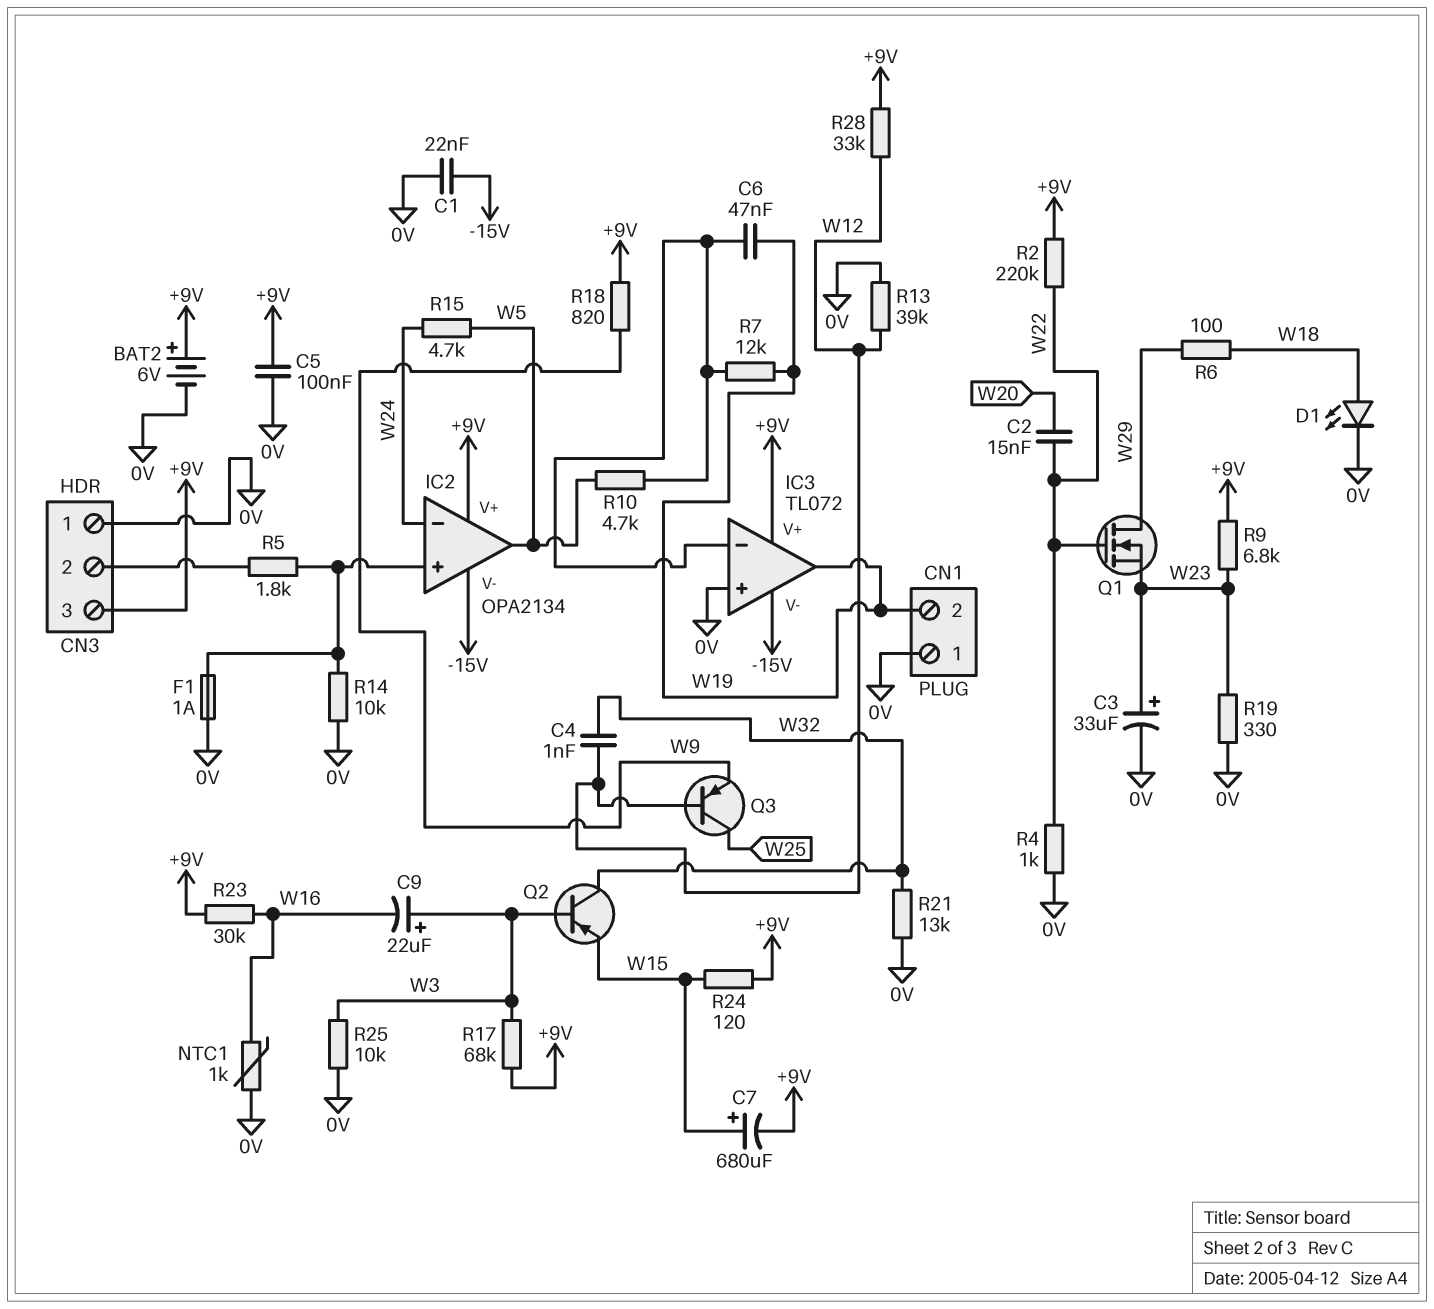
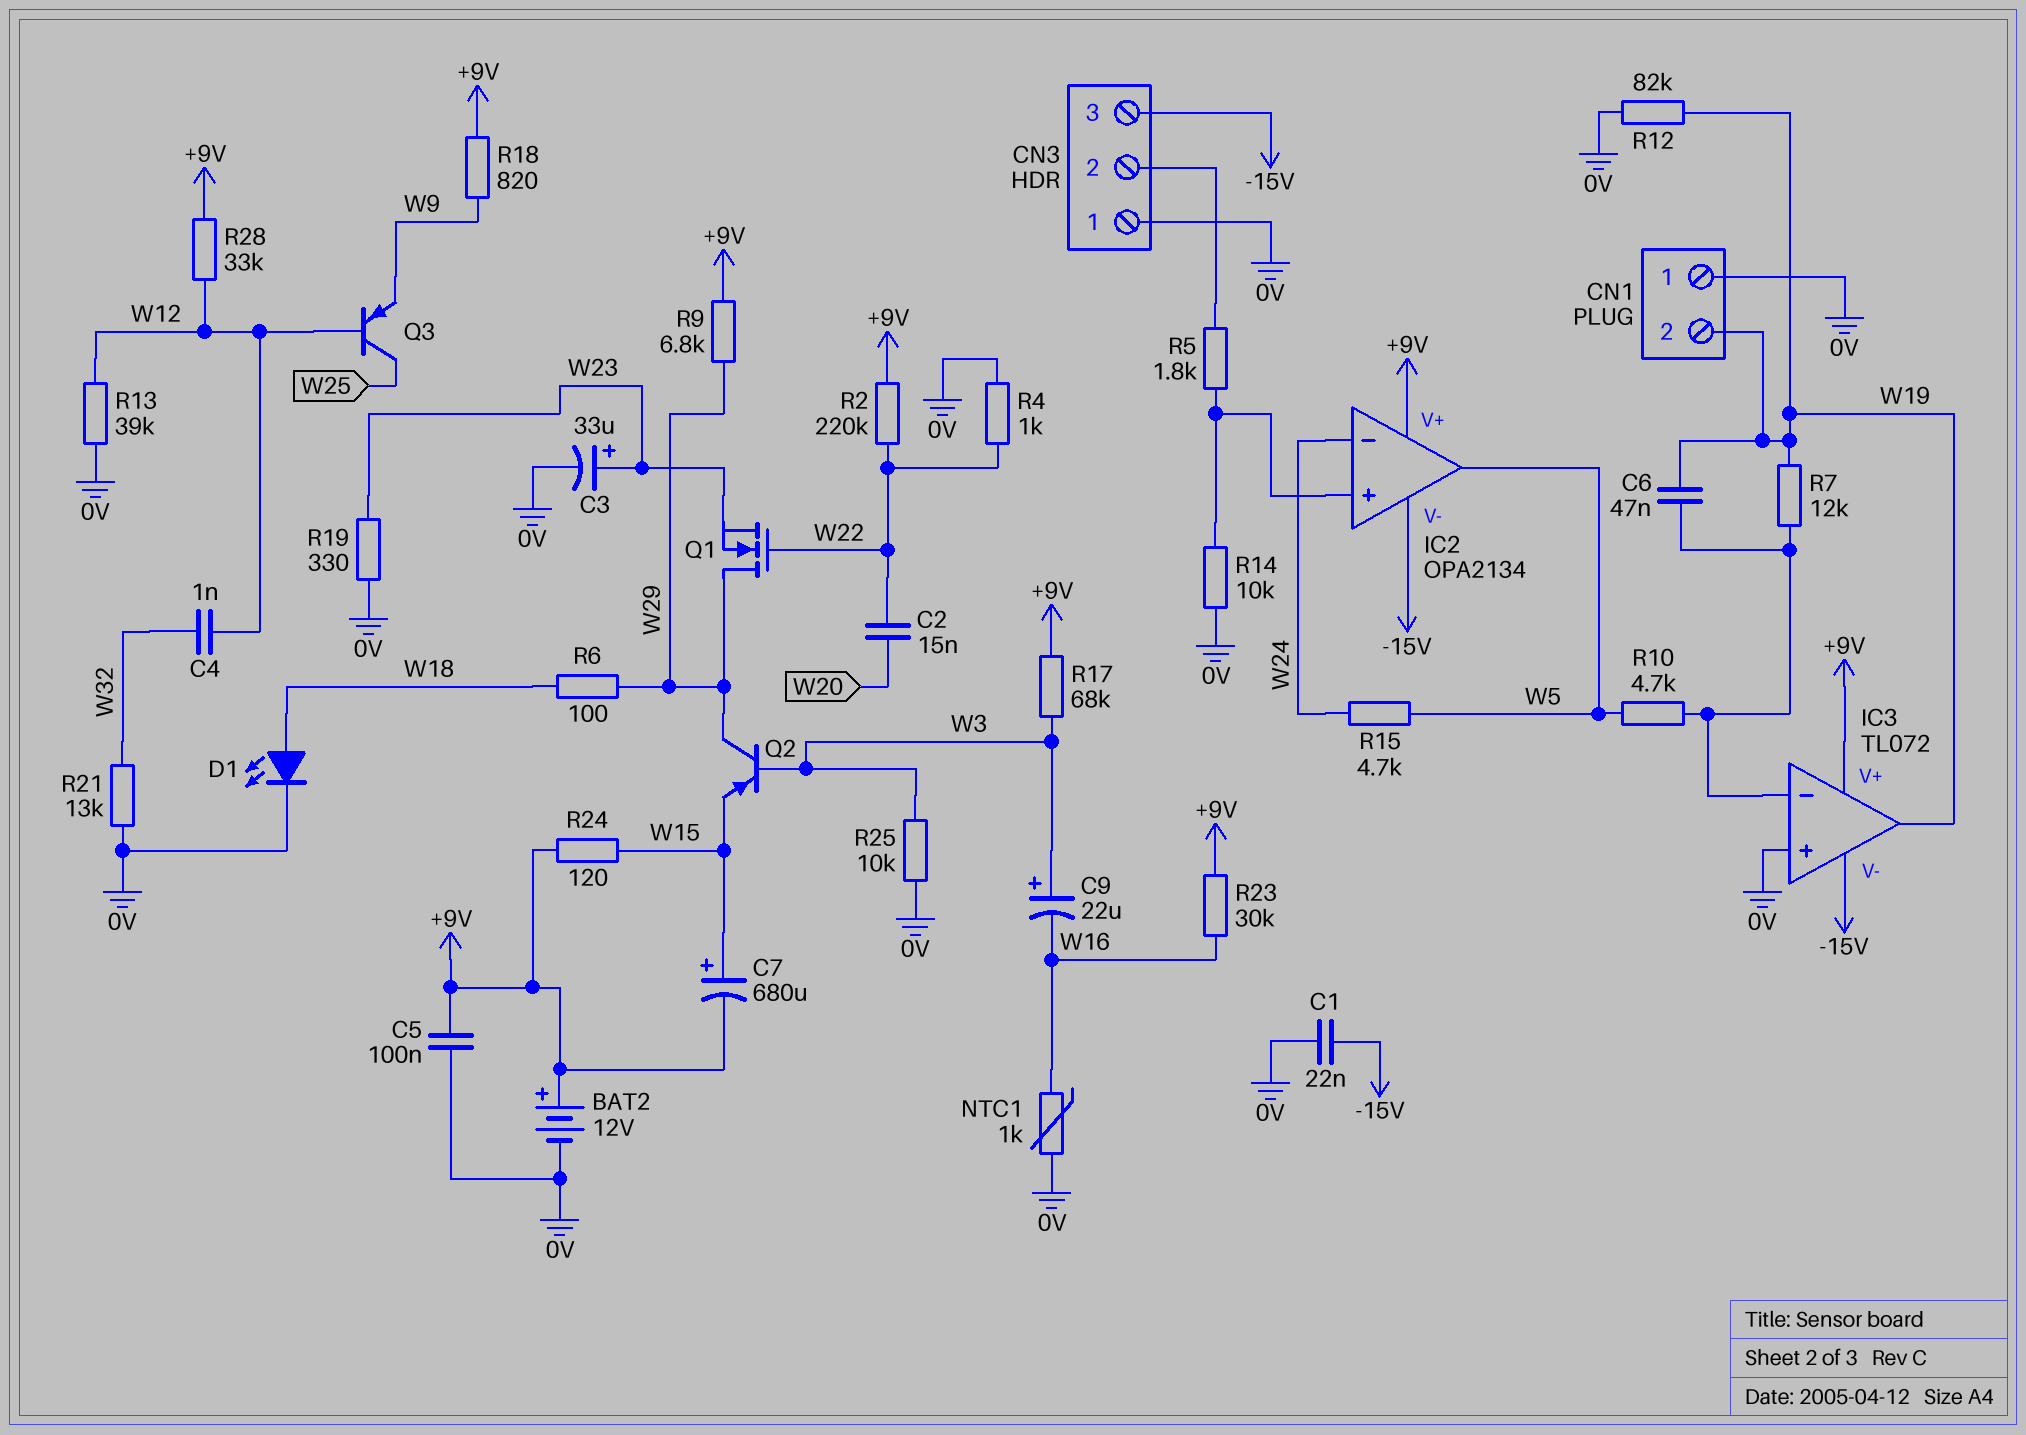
BAT2: 6V (plus +9V, minus 0V) -> 12V (plus +9V, minus 0V)
CN3 pin 3: +9V -> -15V
F1: 1A (0V, IC2/in+) -> none
Q2: PNP (B W3, C W32, E W15) -> PNP (B W3, C W29, E W15)
R9: 6.8k (+9V, W23) -> 6.8k (+9V, W29)
R12: none -> 82k (0V, W19)

